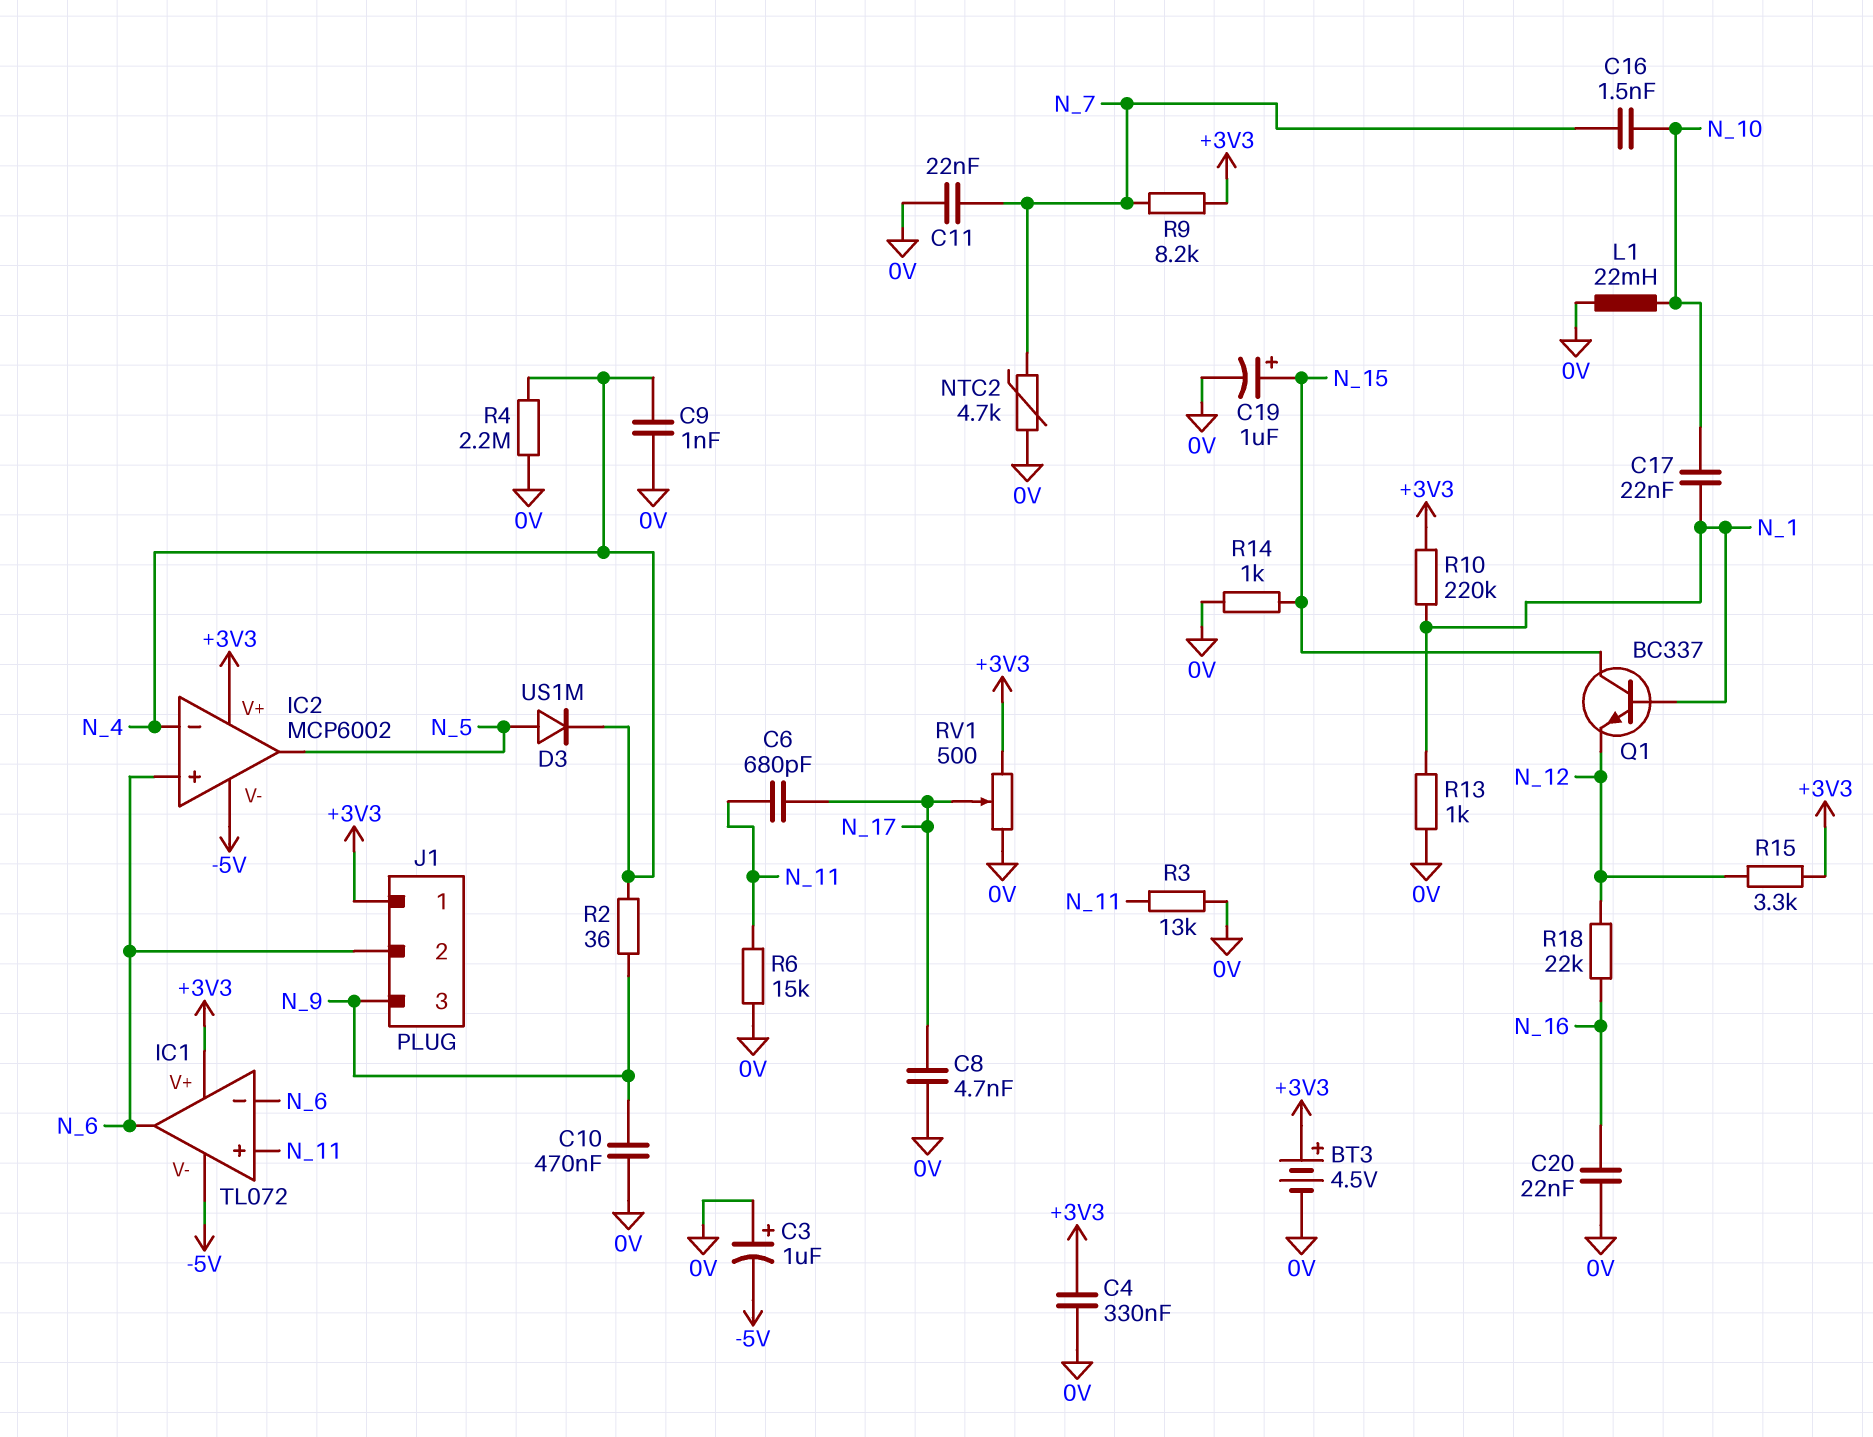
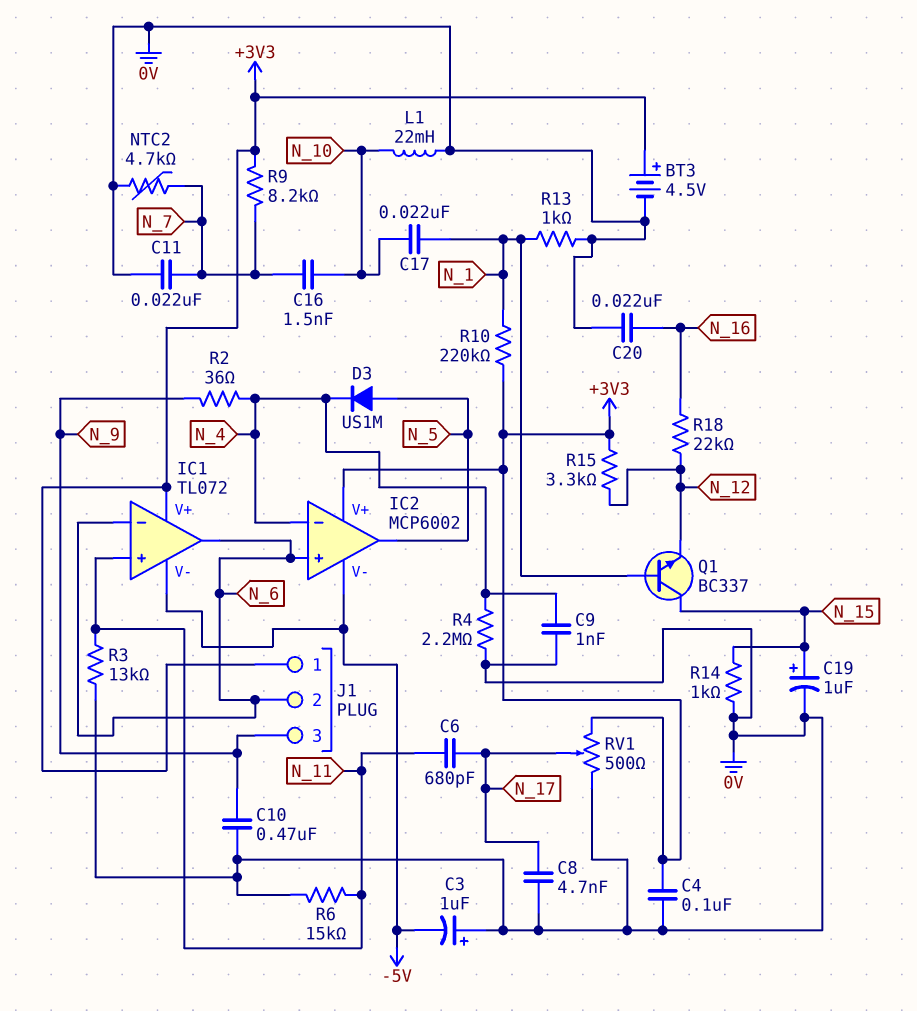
C4: 330nF (+3V3, 0V) -> 100nF (+3V3, 0V)

